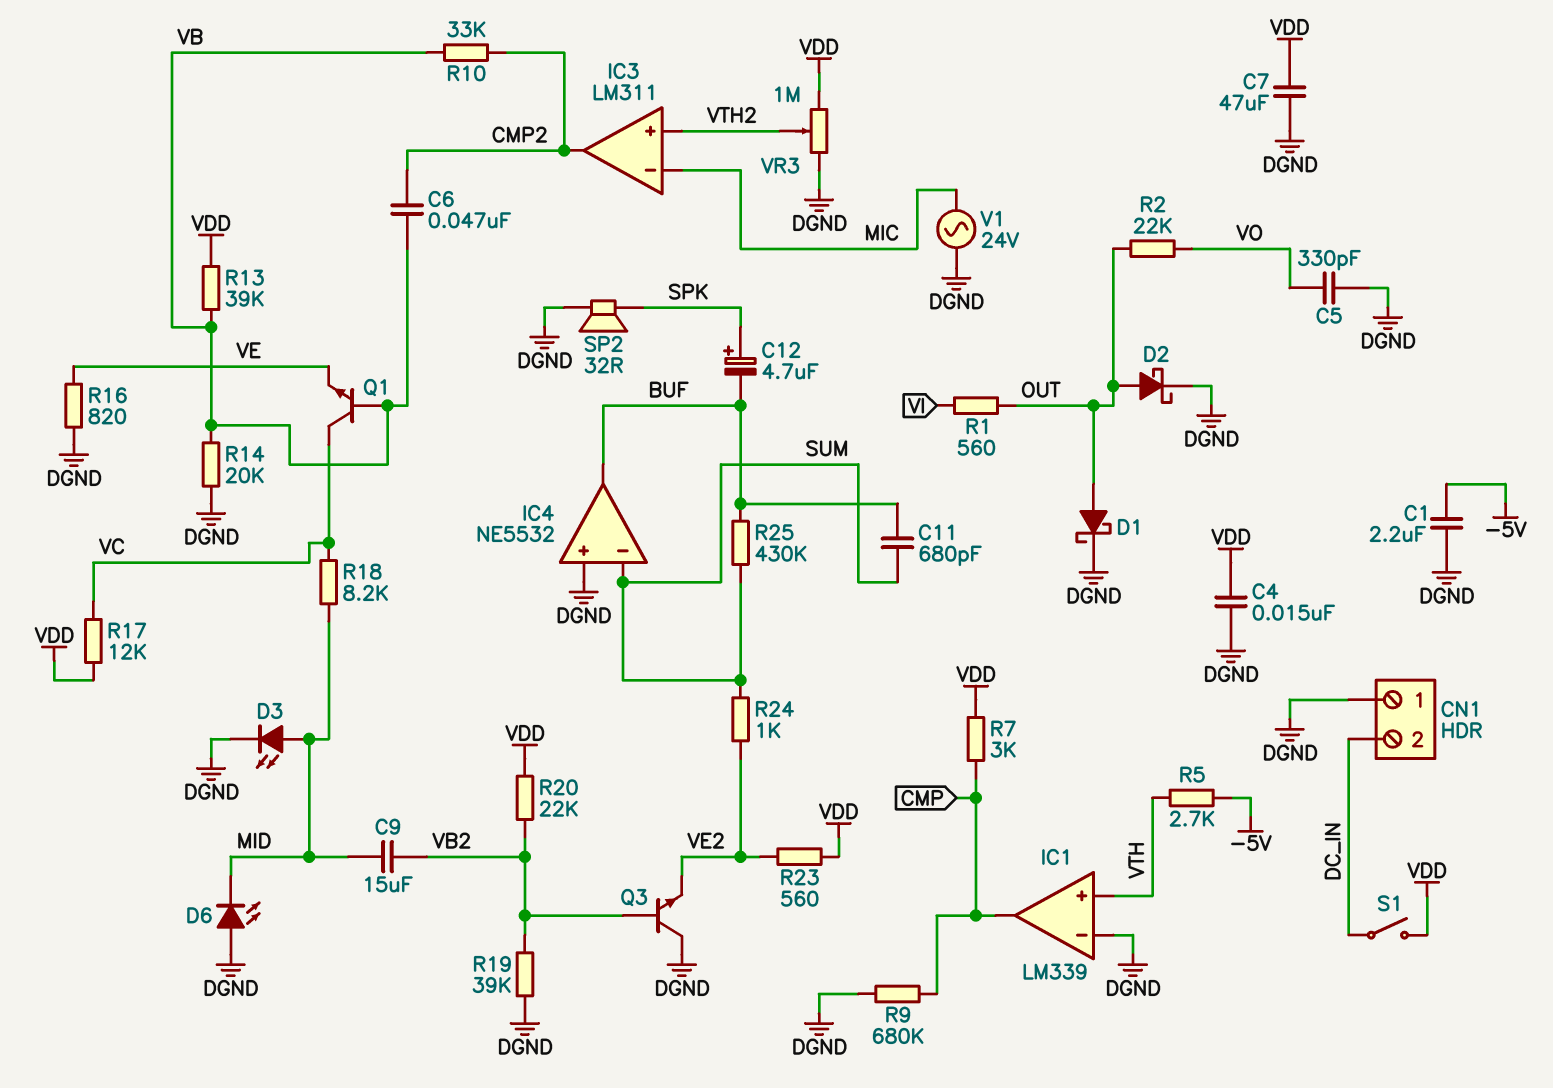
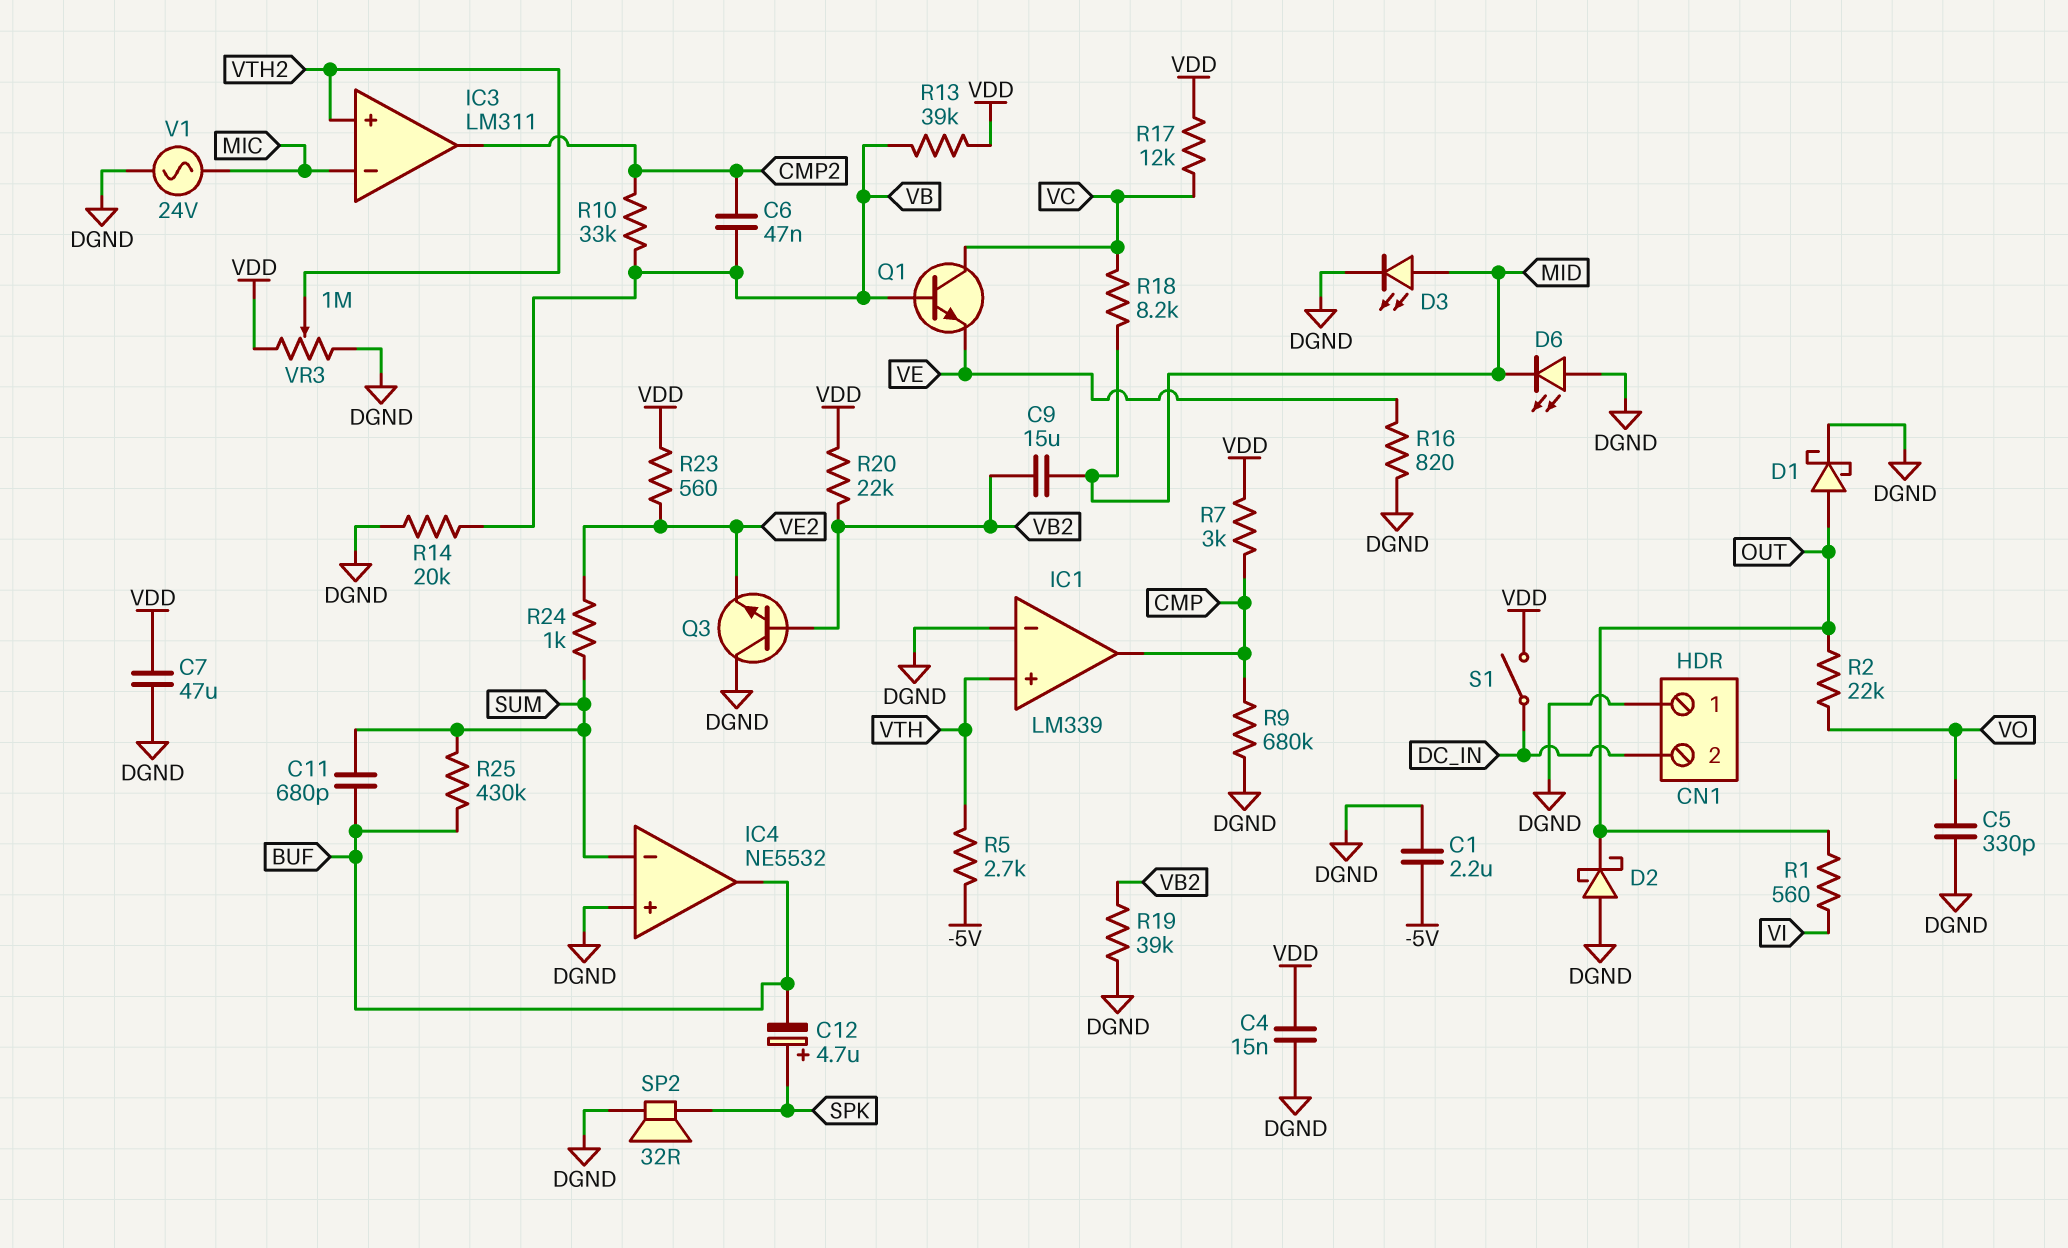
D2: schottky (A OUT, K DGND) -> schottky (A DGND, K OUT)

